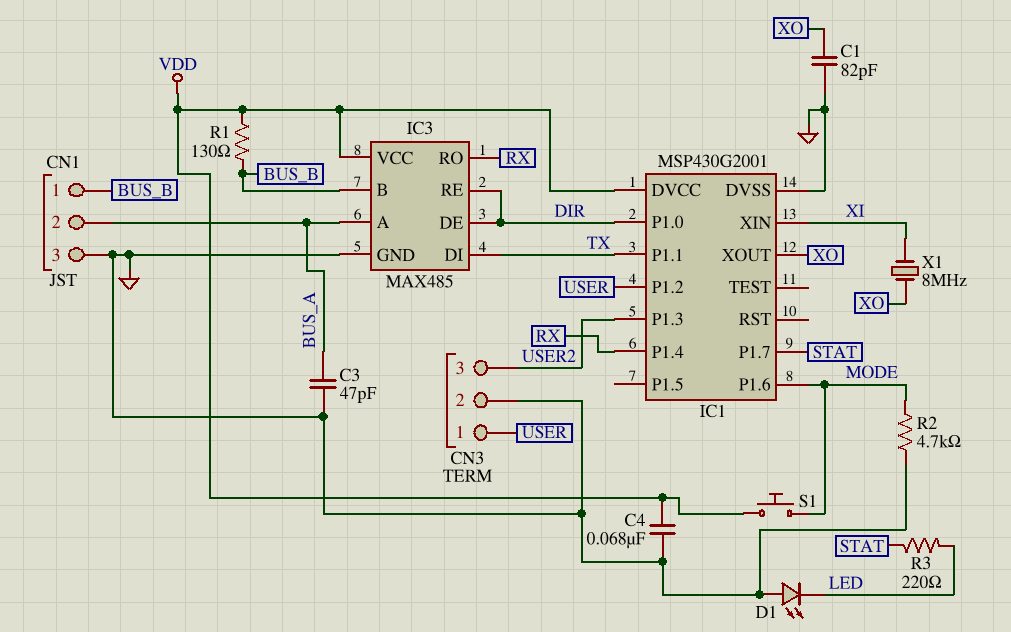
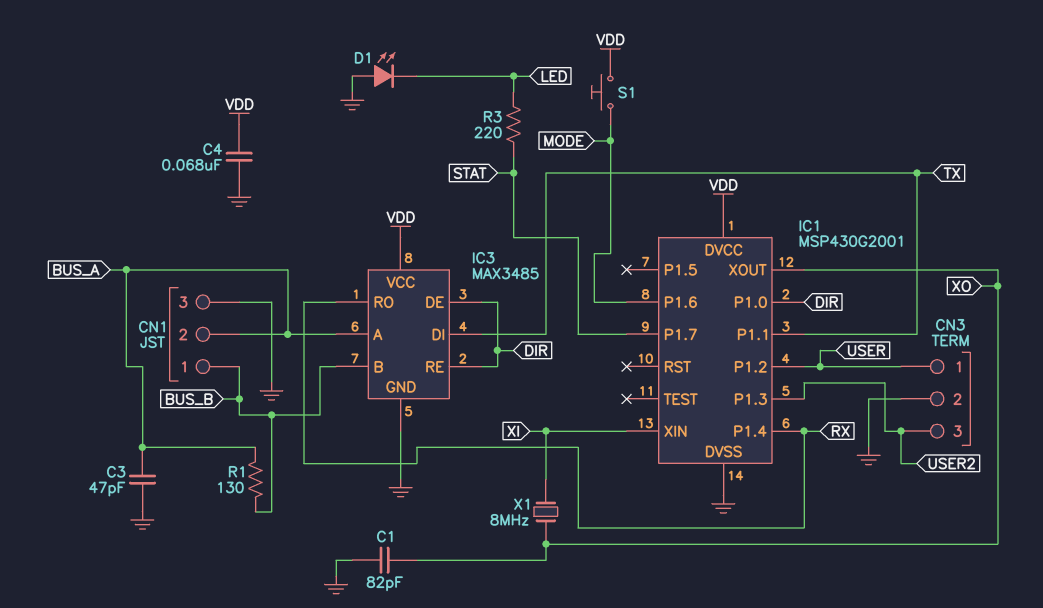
IC3: MAX485 -> MAX3485
R1: 130 (BUS_B, VDD) -> 130 (BUS_A, BUS_B)
R2: 4.7k (GND, MODE) -> none

